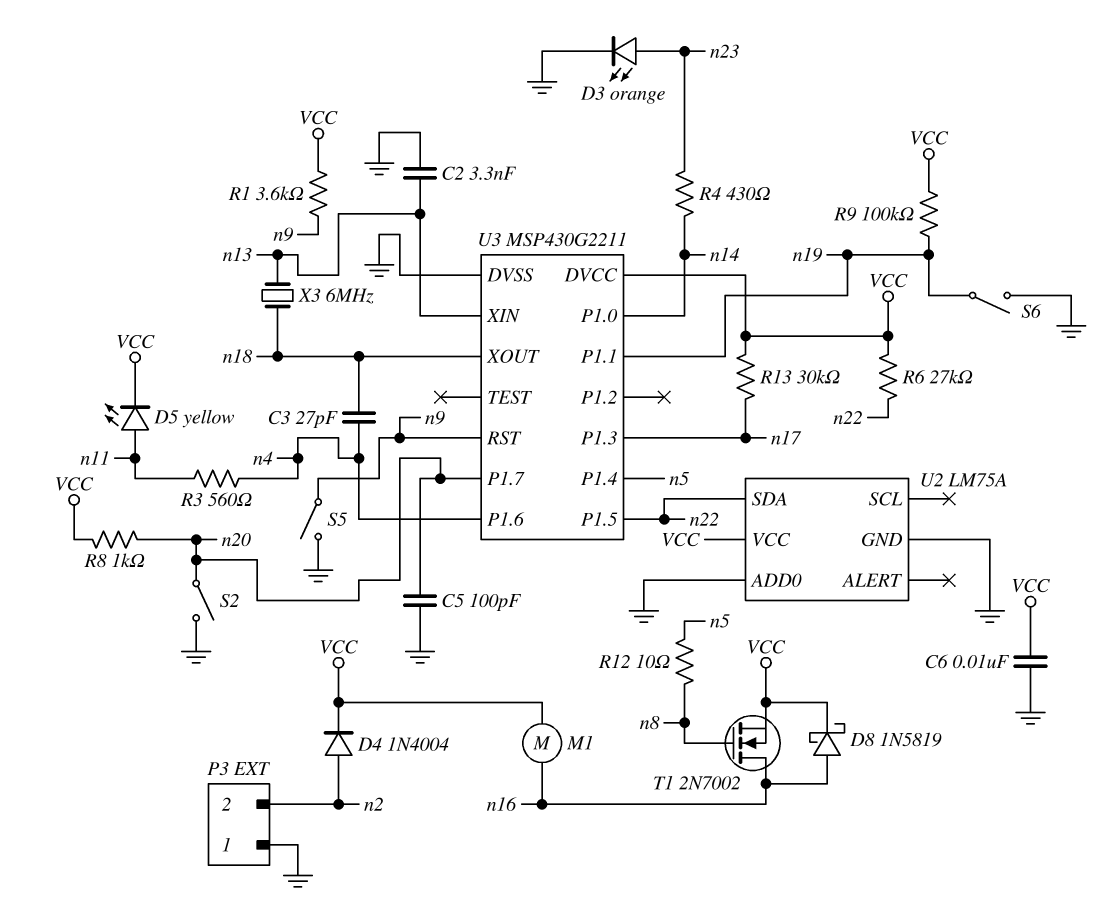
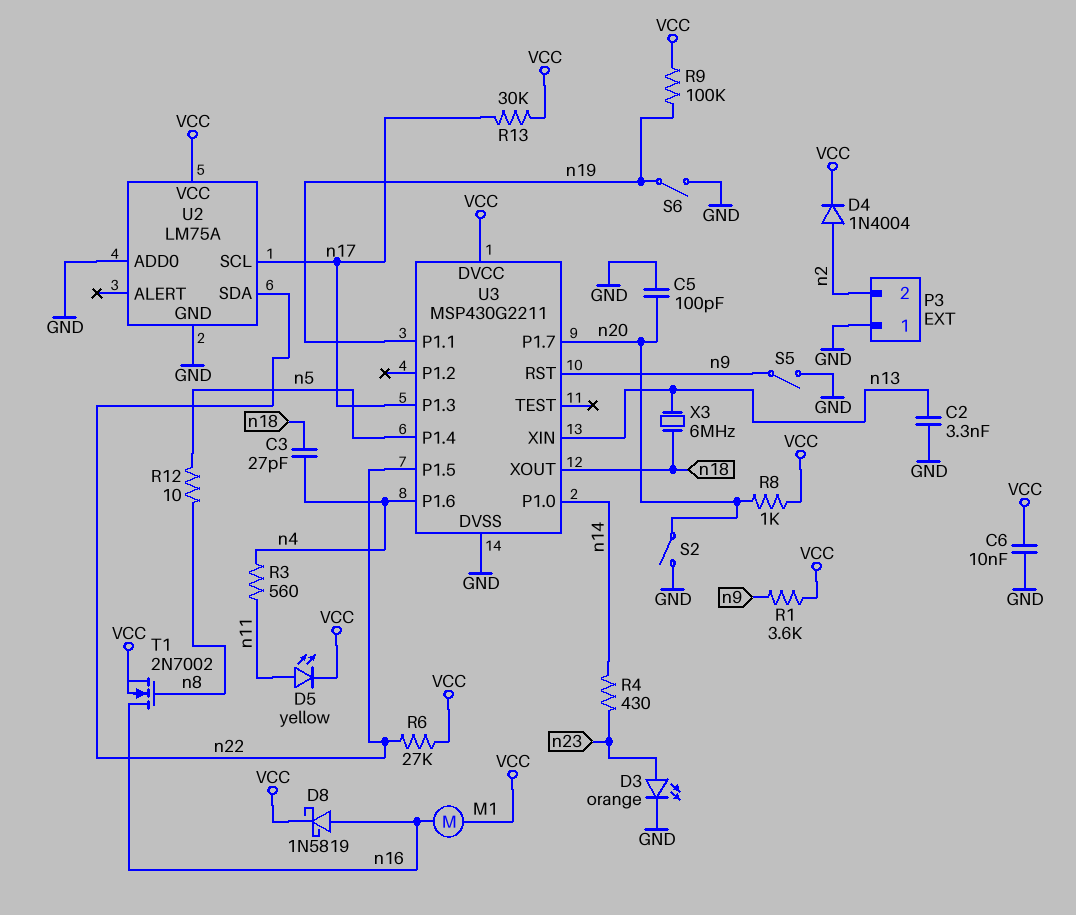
U2 pin SCL: none -> n17

